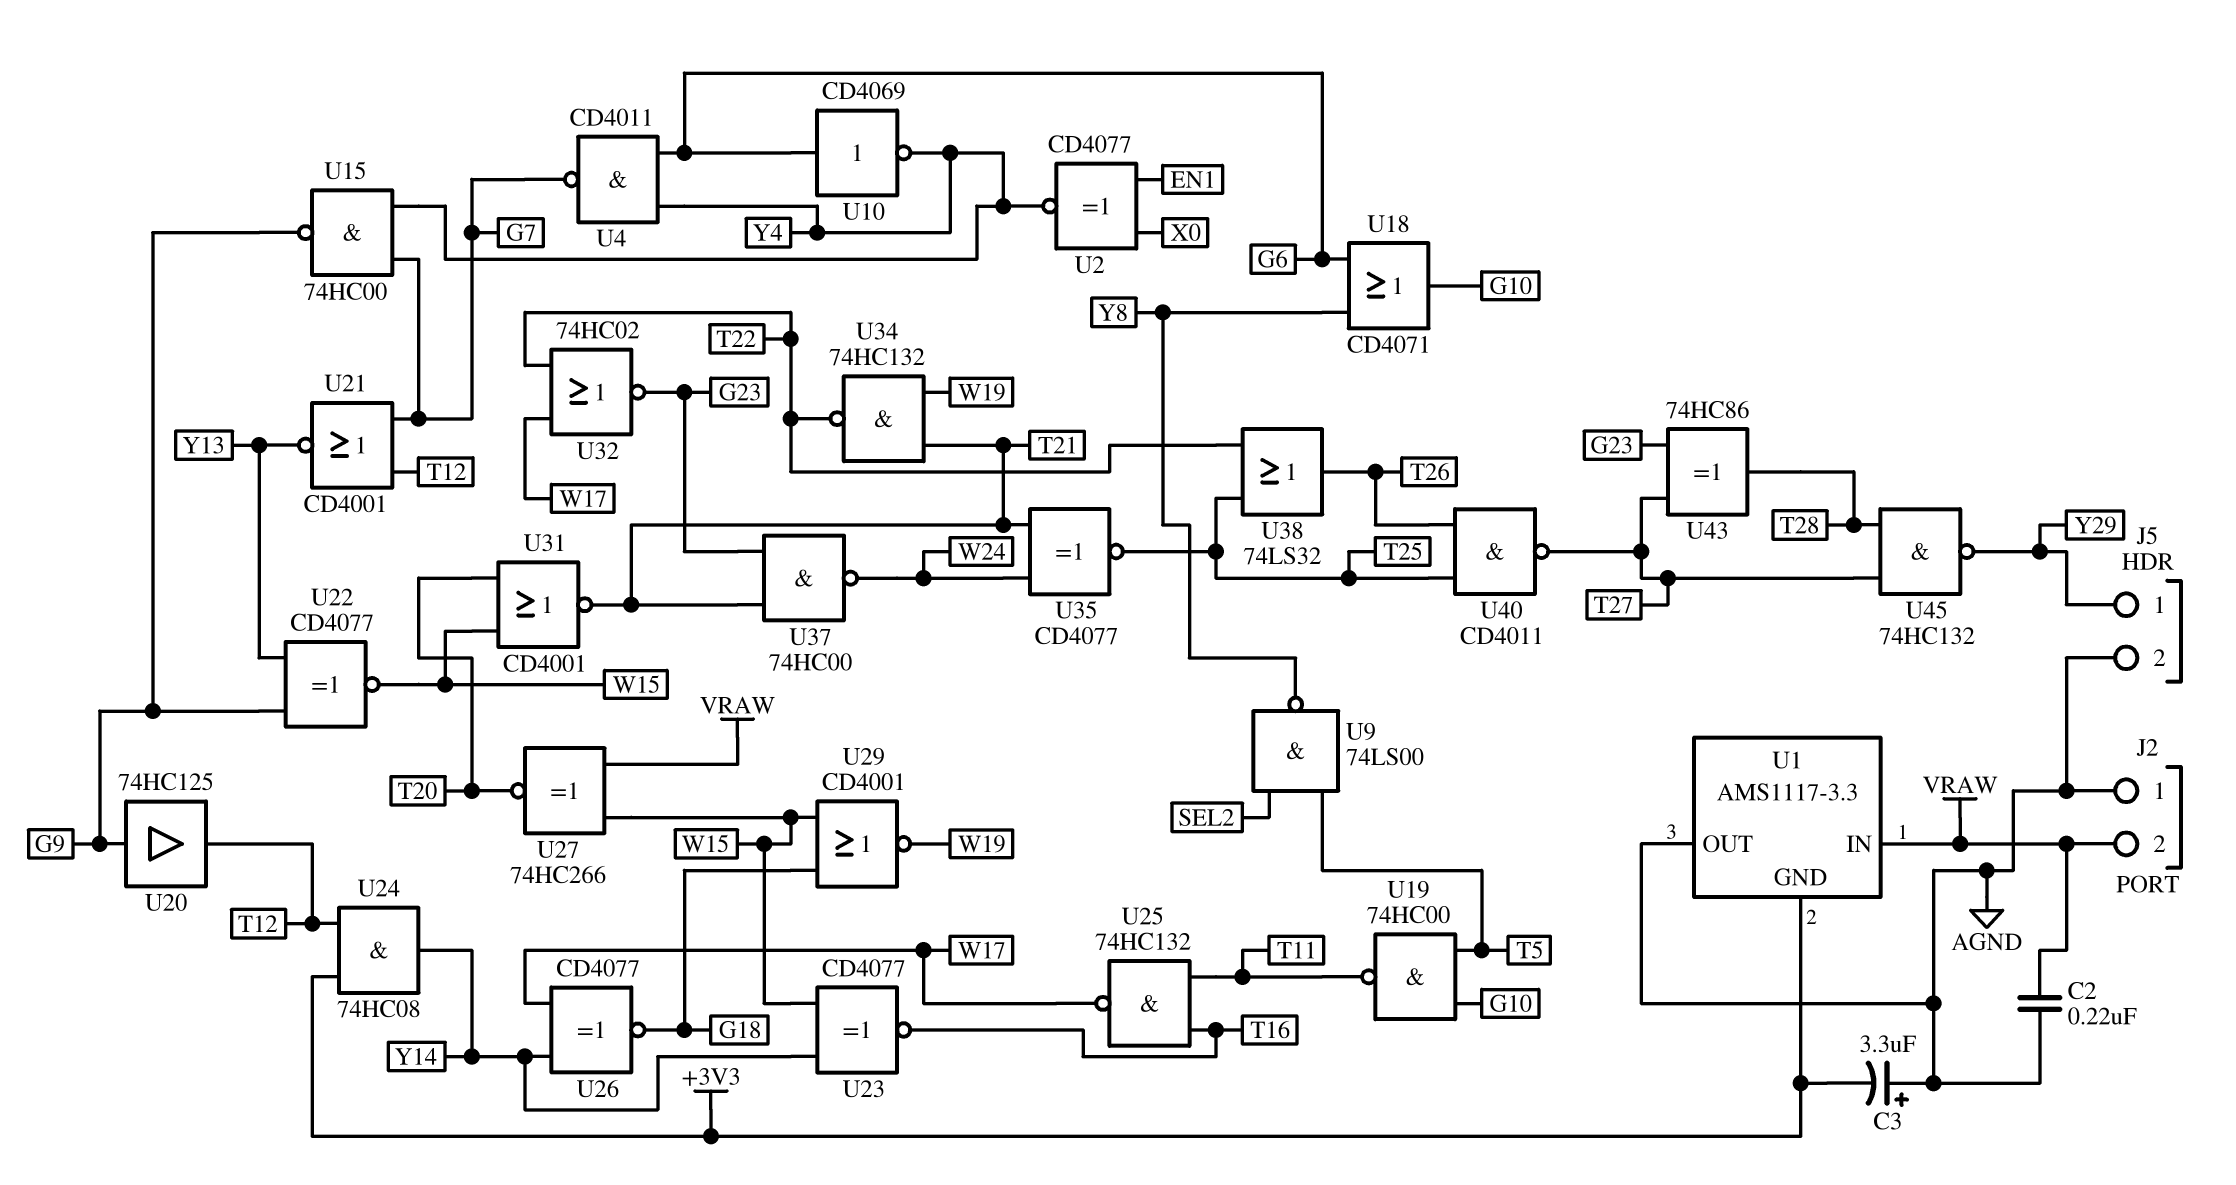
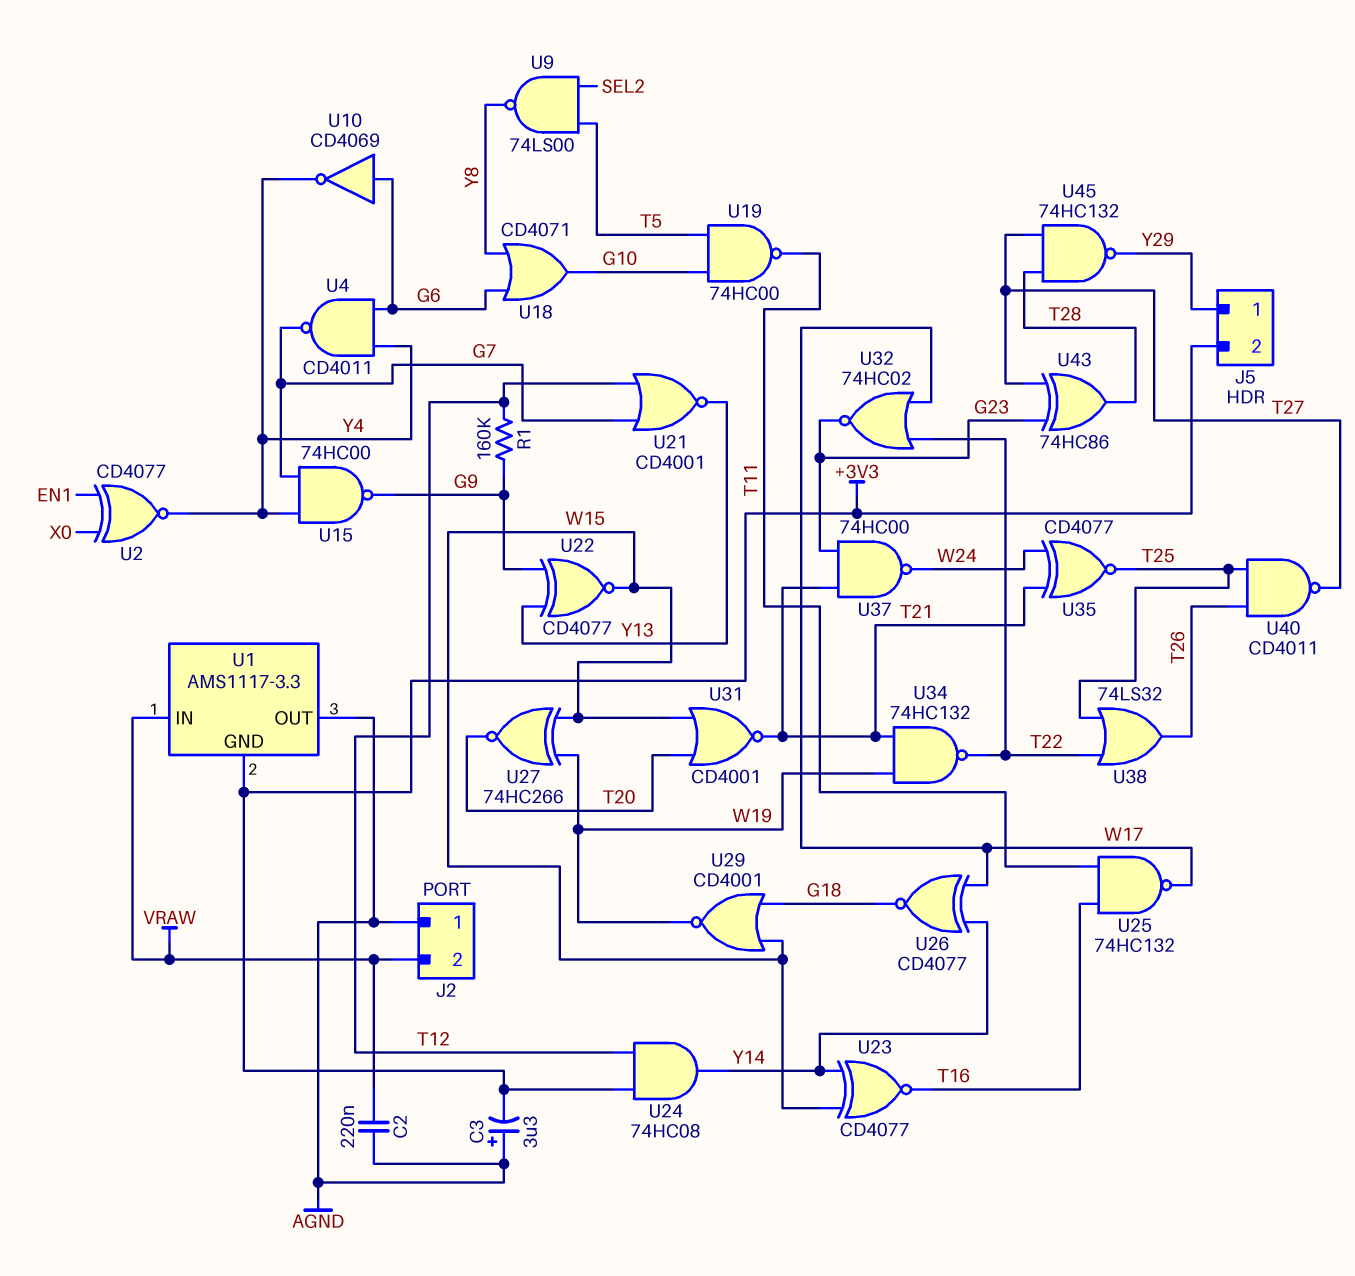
J5 pin 2: AGND -> +3V3
R1: none -> 160k (G9, T12)
U20: buffer 74HC125 (in G9, out T12) -> none
U27: XNOR 74HC266 (in VRAW, in W15, out T20) -> XNOR 74HC266 (in W15, in W19, out T20)

